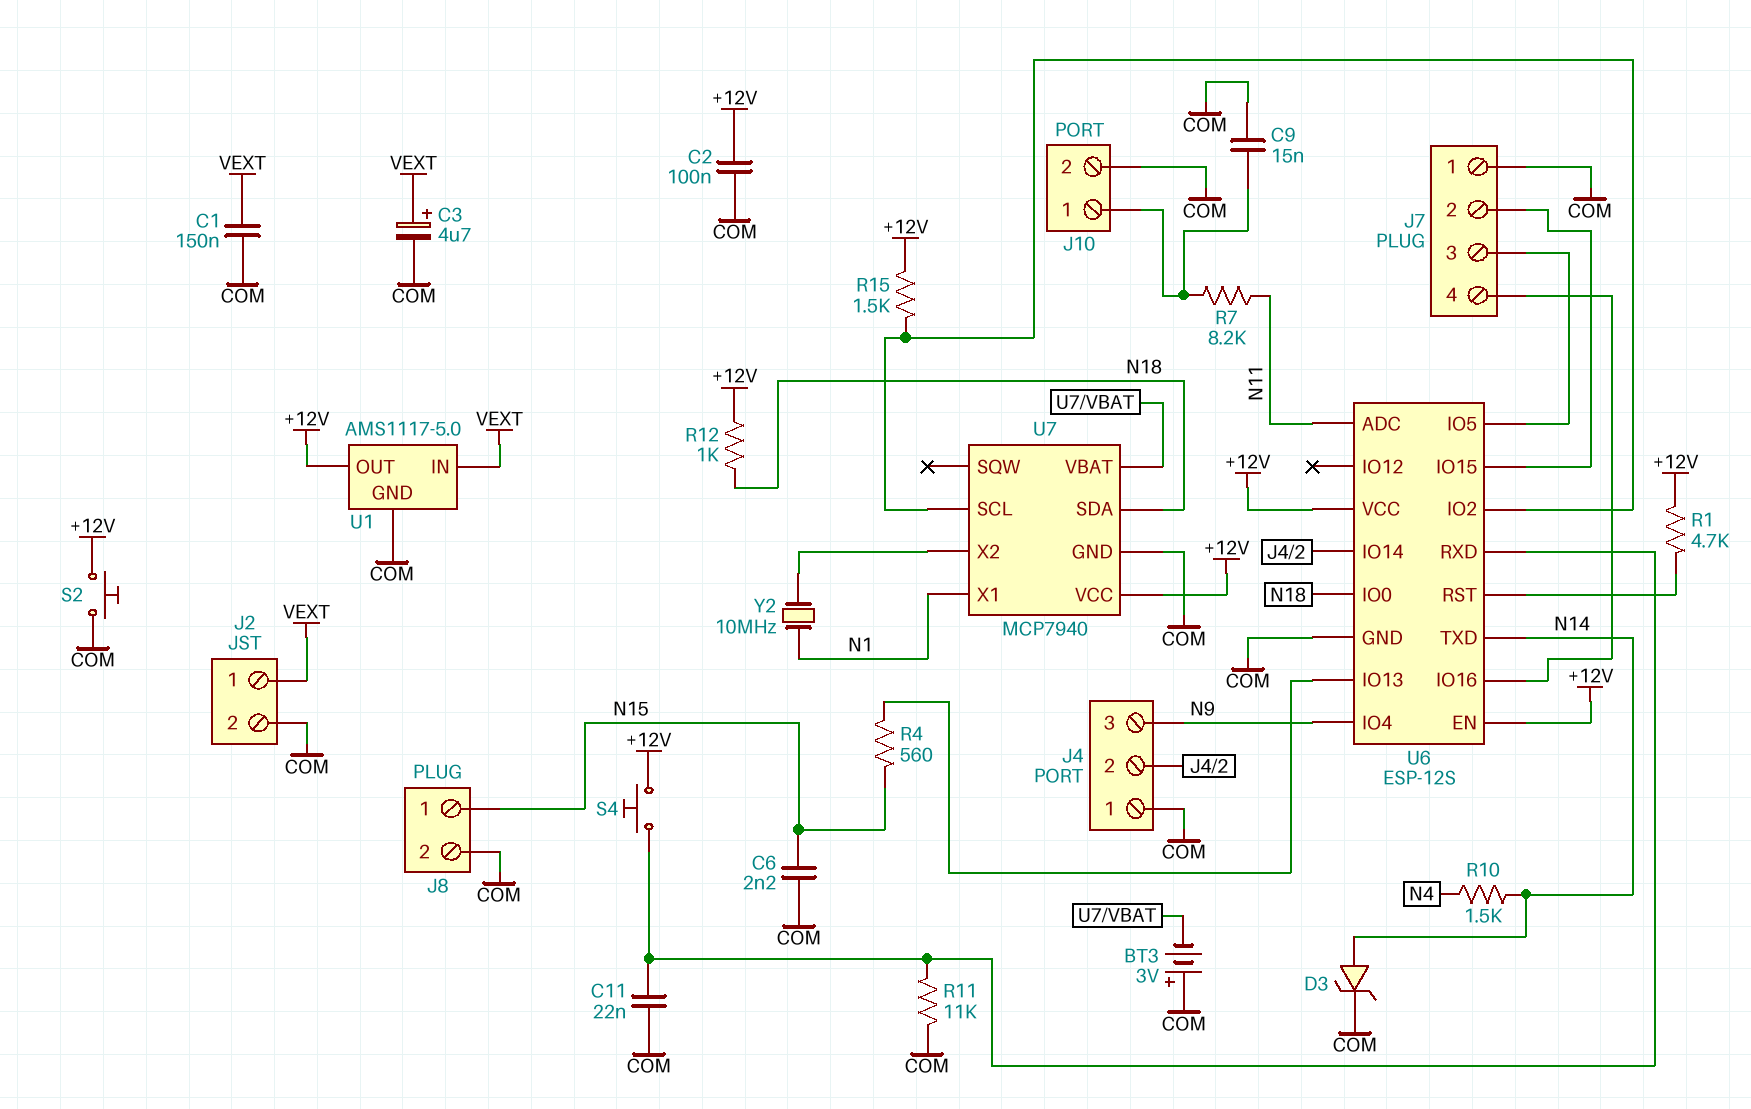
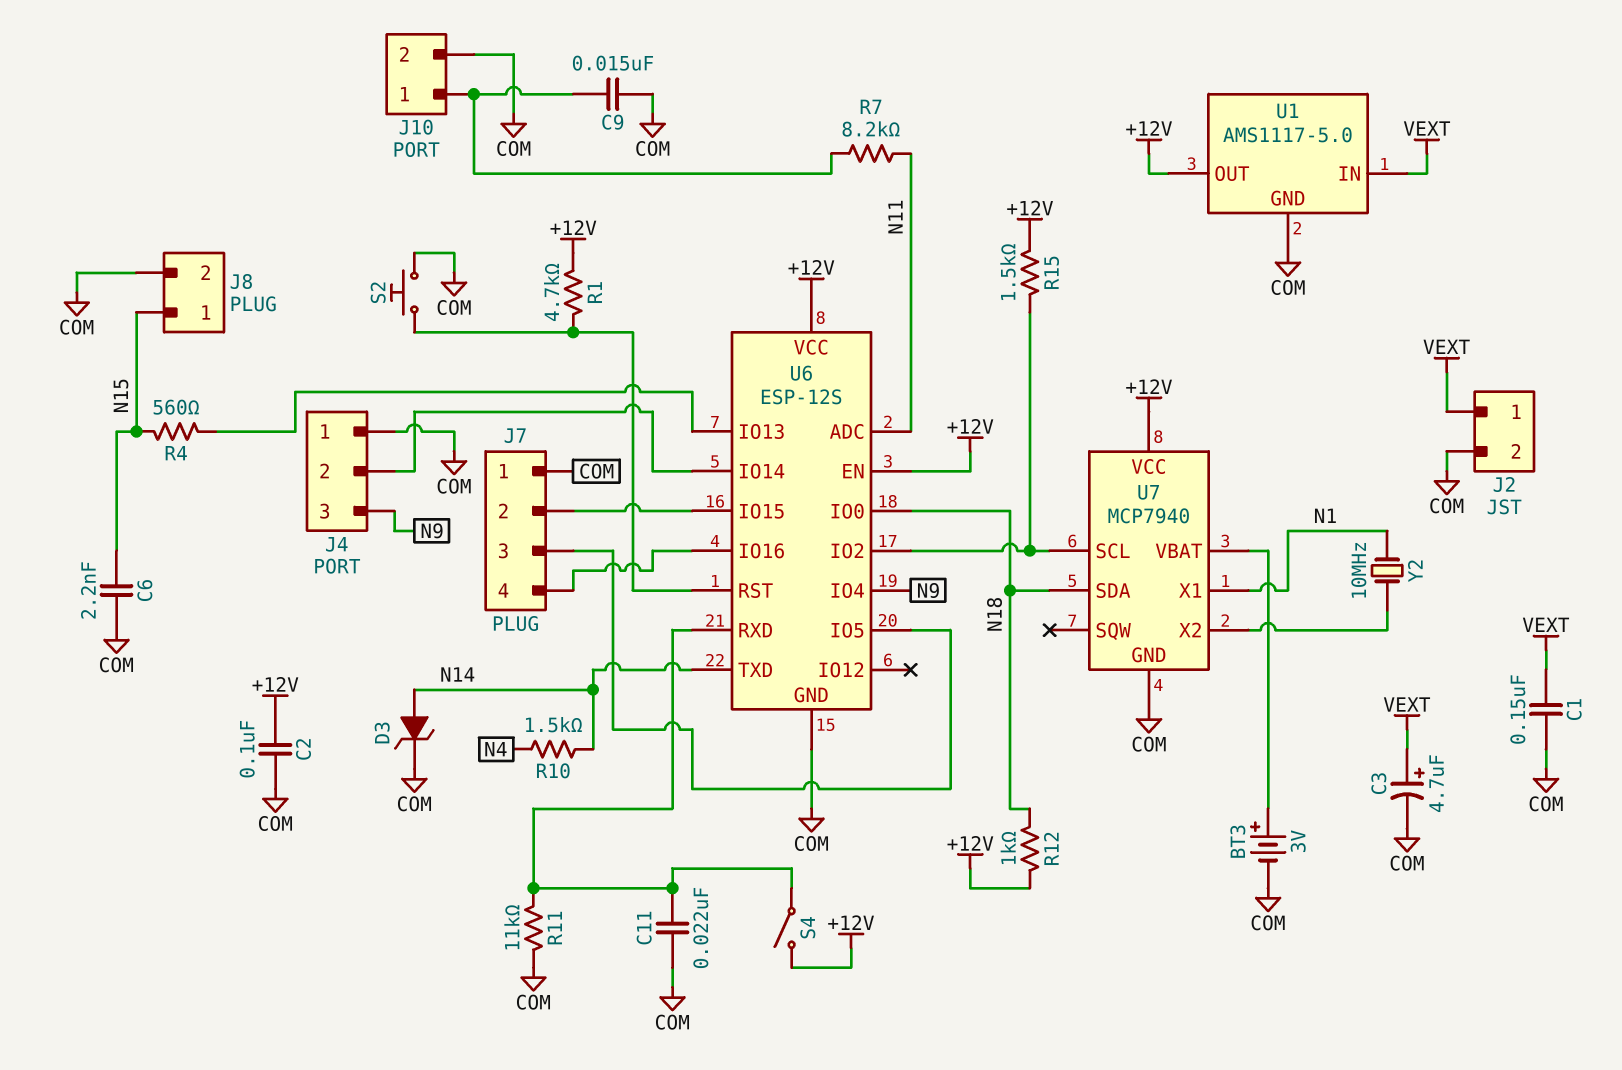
BT3: 3V (plus COM, minus U7/VBAT) -> 3V (plus U7/VBAT, minus COM)
S2: button (+12V, COM) -> button (COM, U6/RST)
S4: button (+12V, U6/RXD) -> switch (+12V, U6/RXD)

